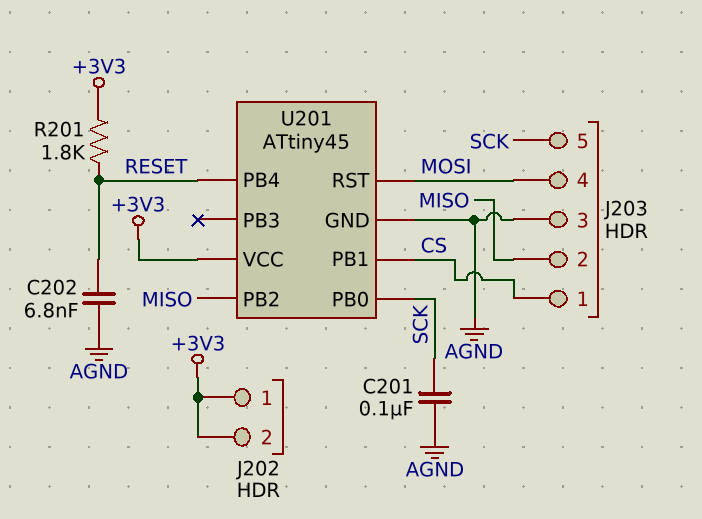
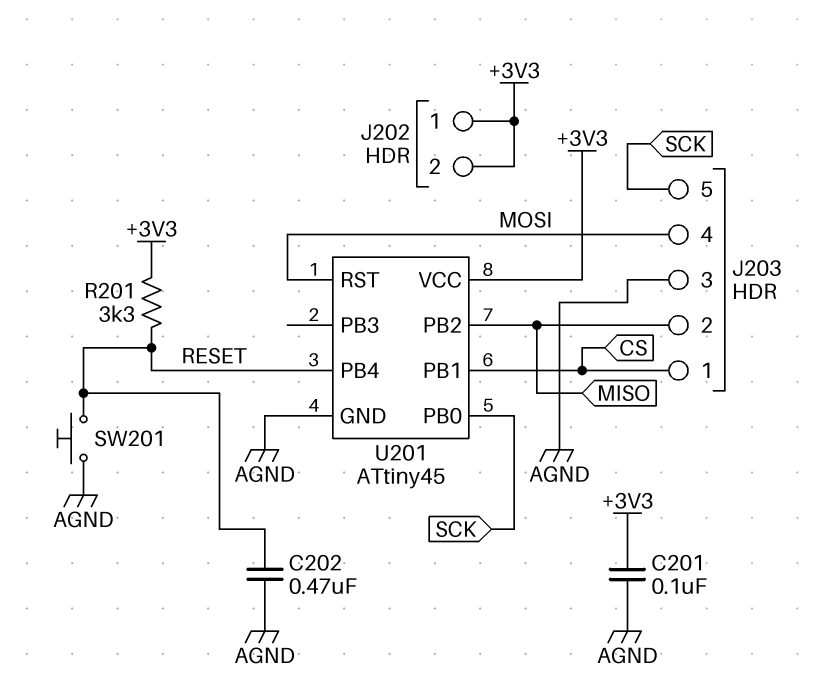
C201: 100nF (AGND, SCK) -> 100nF (+3V3, AGND)
C202: 6.8nF (AGND, RESET) -> 470nF (AGND, RESET)
R201: 1.8k (+3V3, RESET) -> 3.3k (+3V3, RESET)
SW201: none -> button (AGND, RESET)

